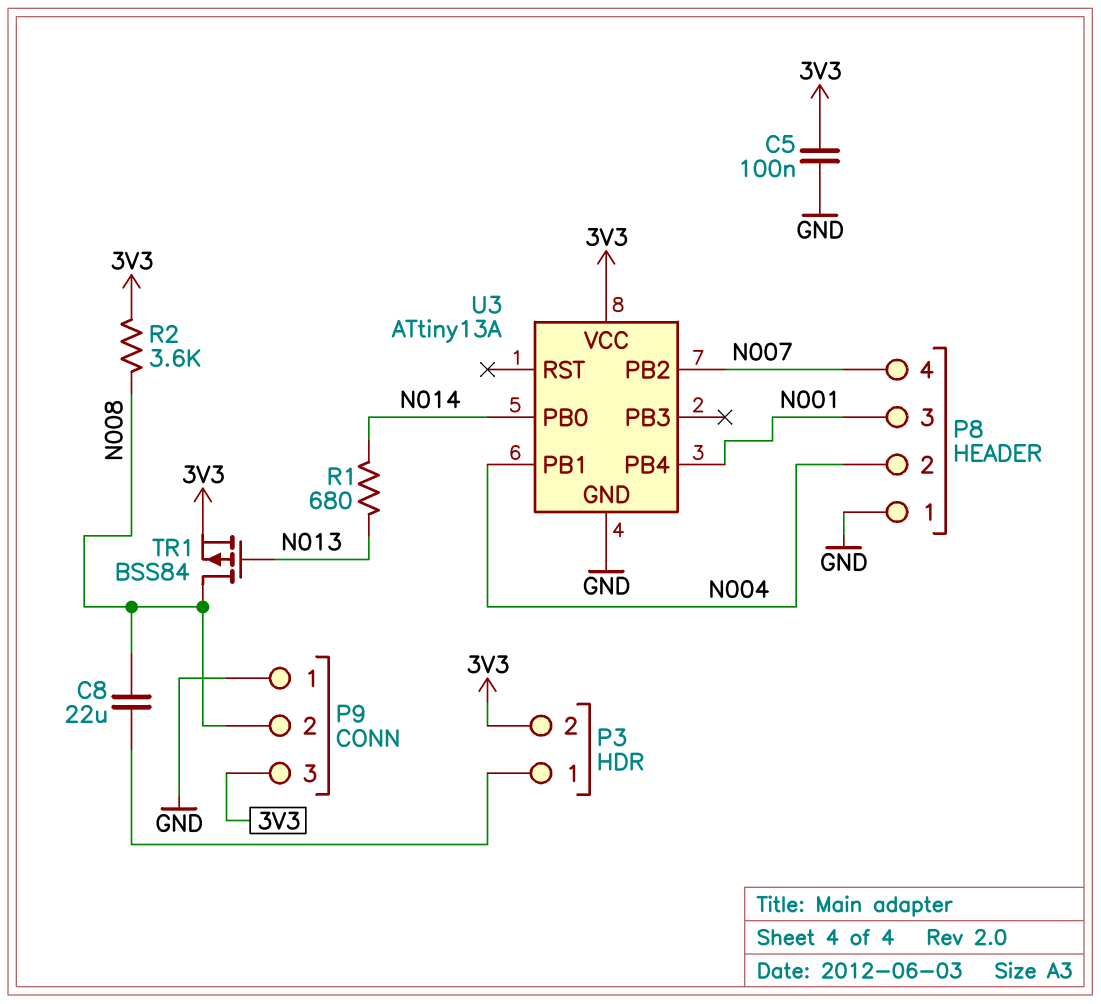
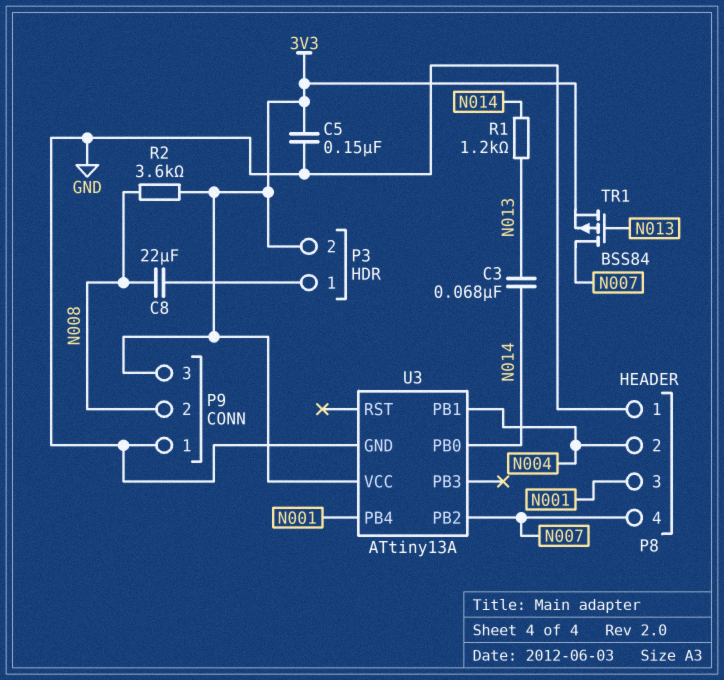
C3: none -> 68nF (N013, N014)
C5: 100nF (3V3, GND) -> 150nF (3V3, GND)
R1: 680 (N013, N014) -> 1.2k (N013, N014)
TR1: PMOS BSS84 (G N013, D N008, S 3V3) -> PMOS BSS84 (G N013, D N007, S 3V3)

